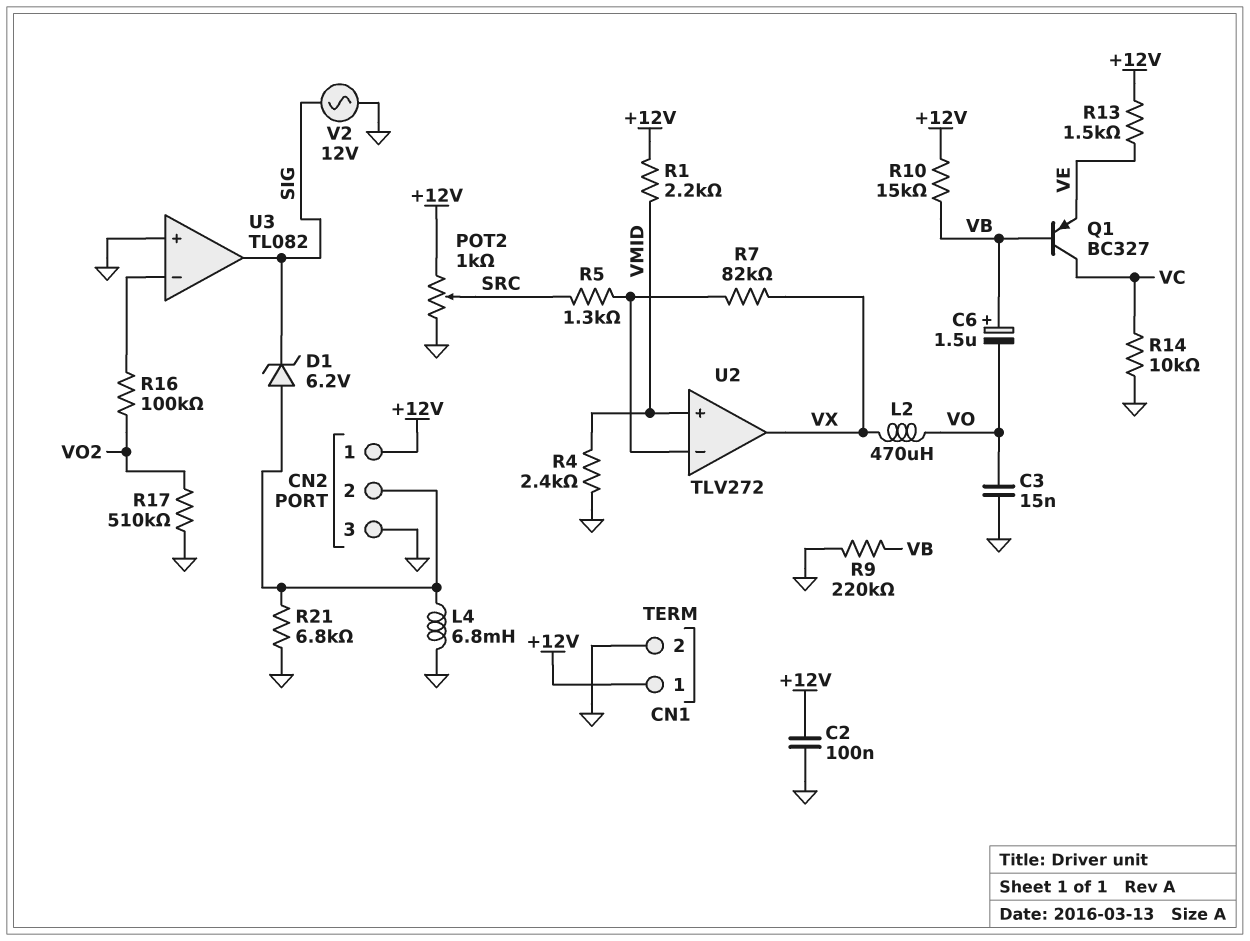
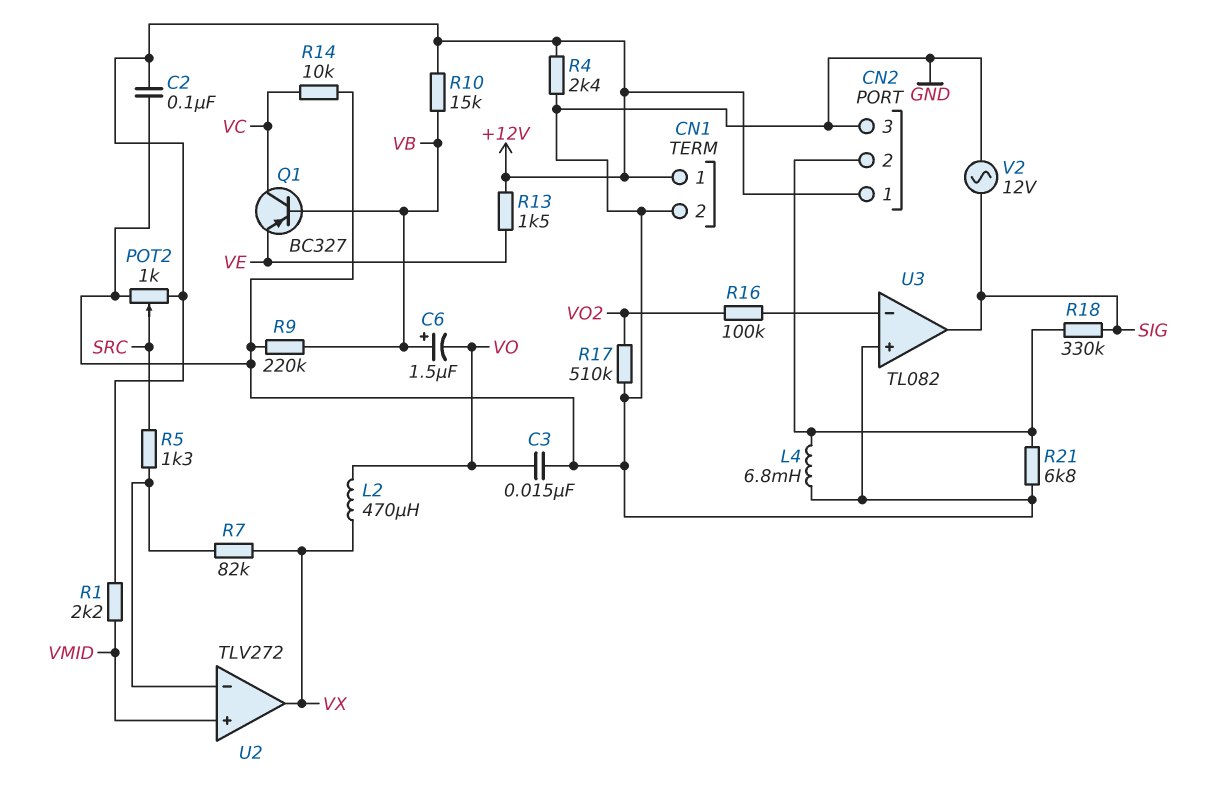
D1: zener 6.2V (A CN2/2, K SIG) -> none
R4: 2.4k (GND, VMID) -> 2.4k (+12V, GND)
R18: none -> 330k (CN2/2, SIG)

